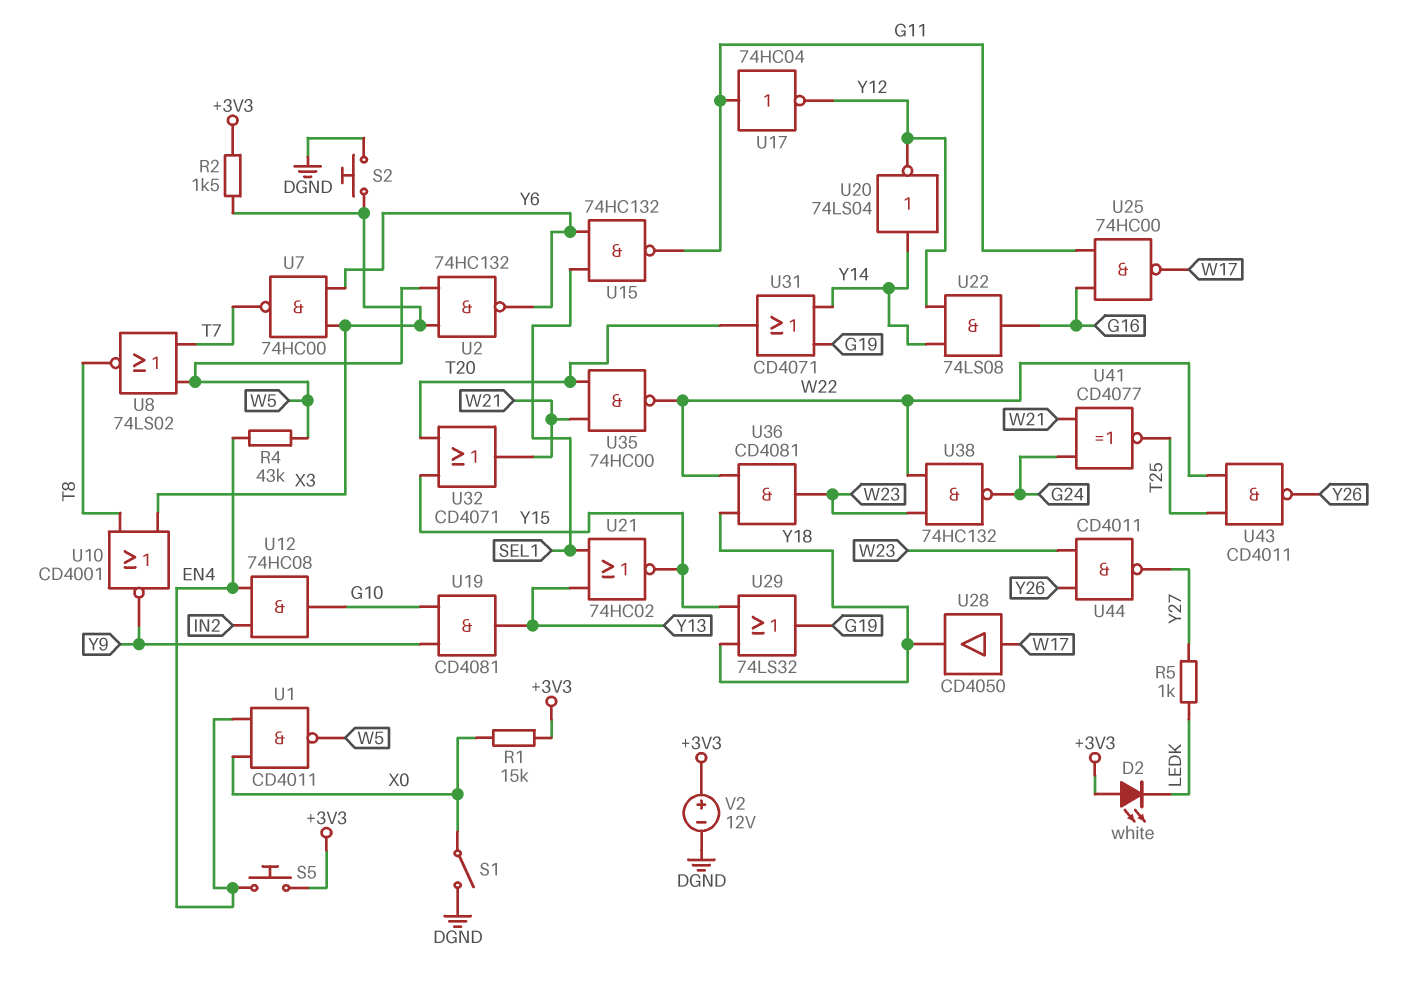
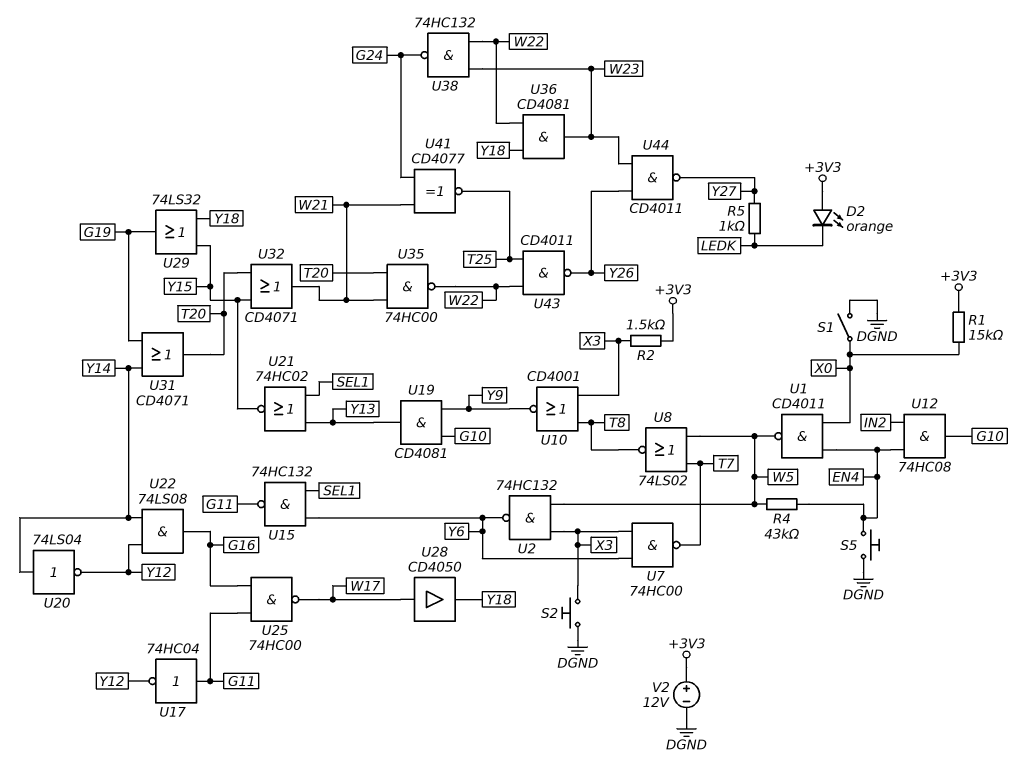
D2: LED white (A +3V3, K LEDK) -> LED orange (A +3V3, K LEDK)
S5: button (+3V3, EN4) -> button (DGND, EN4)

